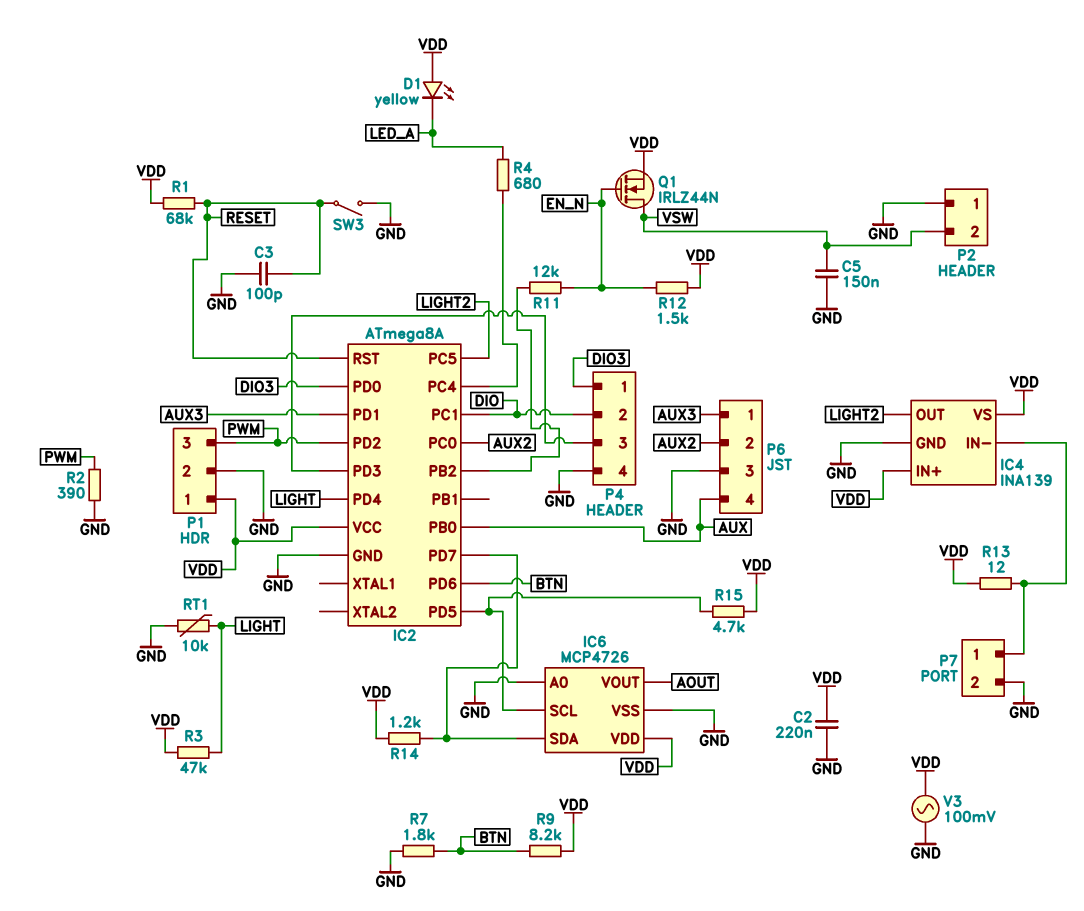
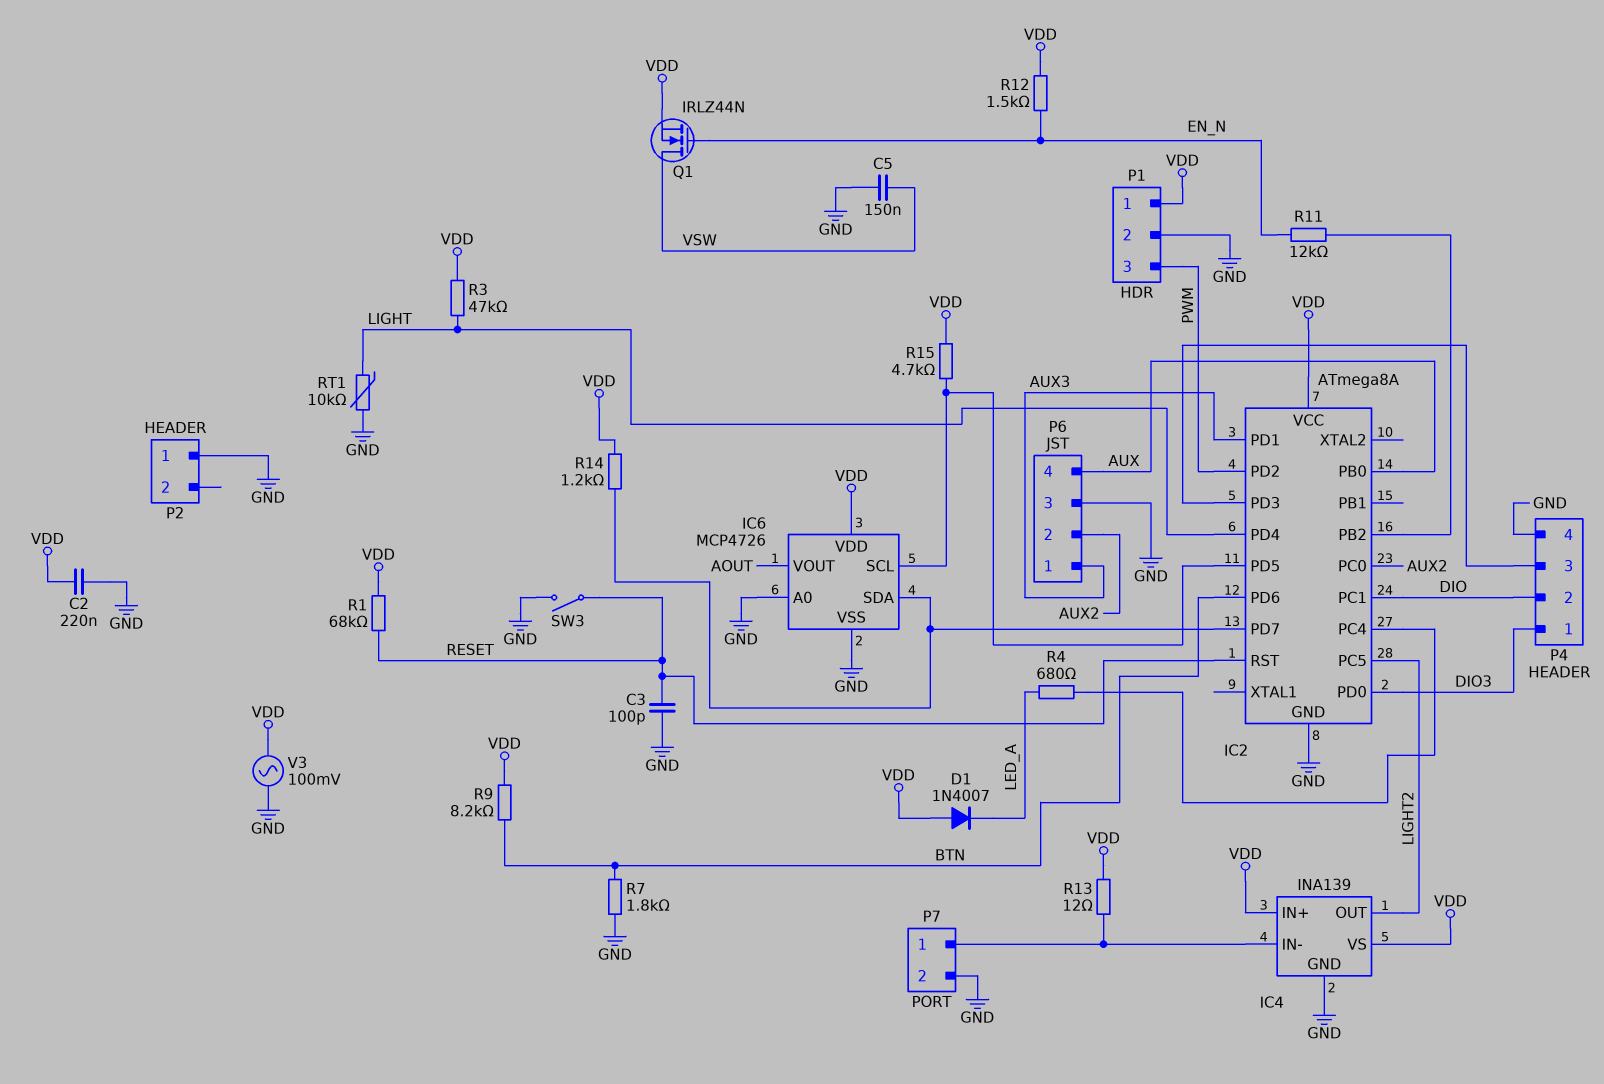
D1: LED yellow (A VDD, K LED_A) -> diode 1N4007 (A VDD, K LED_A)
P2 pin 2: VSW -> none
R2: 390 (GND, PWM) -> none

